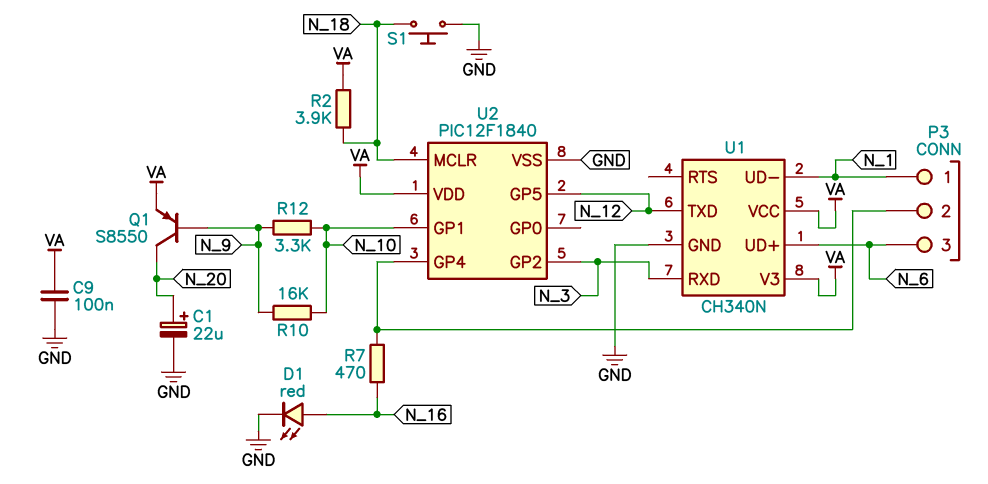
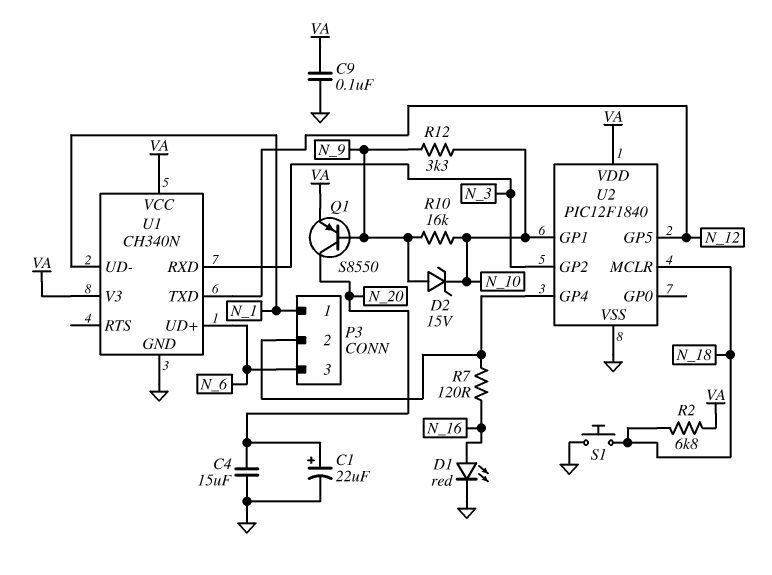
C4: none -> 15uF (GND, N_20)
D2: none -> zener 15V (A N_9, K N_10)
R2: 3.9k (N_18, VA) -> 6.8k (N_18, VA)
R7: 470 (N_16, P3/2) -> 120 (N_16, P3/2)

